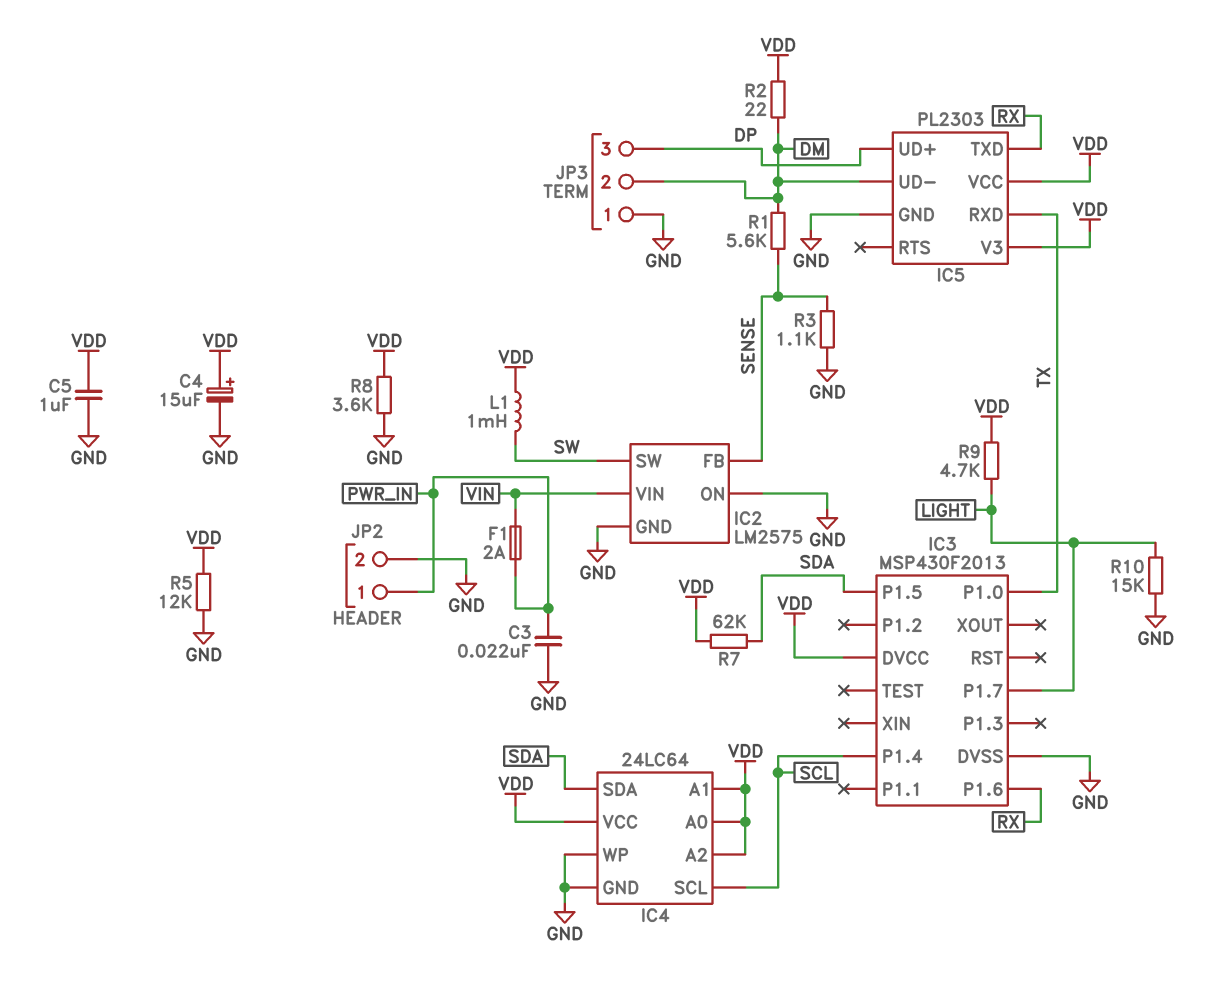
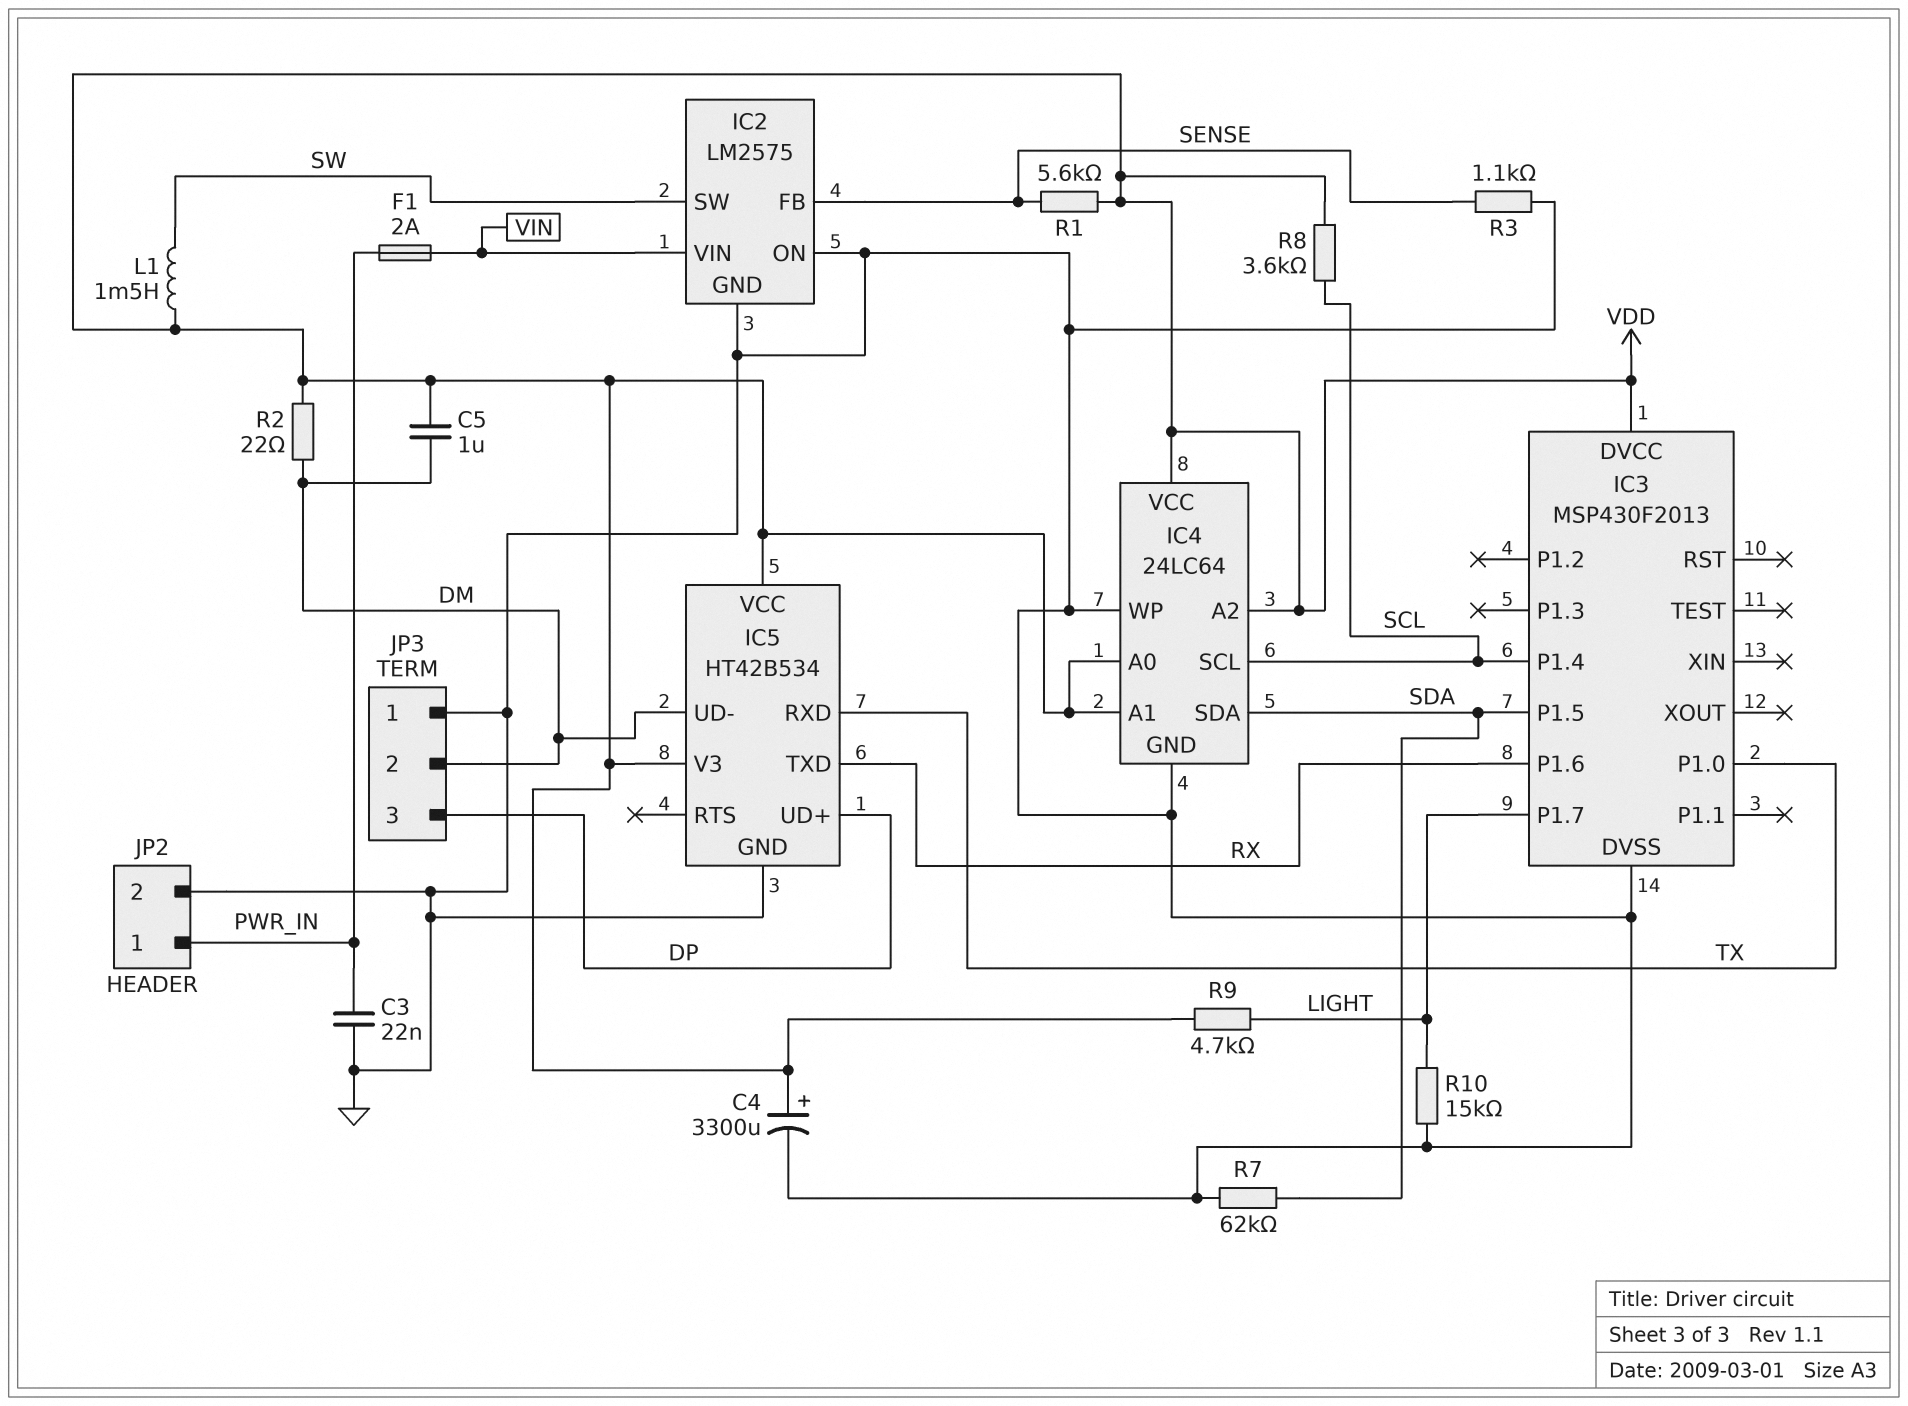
C4: 15uF (plus VDD, minus GND) -> 3300uF (plus VDD, minus GND)
C5: 1uF (GND, VDD) -> 1uF (DM, VDD)
IC5: PL2303 -> HT42B534
L1: 1mH (SW, VDD) -> 1.5mH (SW, VDD)
R1: 5.6k (DM, SENSE) -> 5.6k (SENSE, VDD)
R5: 12k (GND, VDD) -> none
R7: 62k (SDA, VDD) -> 62k (GND, SDA)
R8: 3.6k (GND, VDD) -> 3.6k (SCL, VDD)

